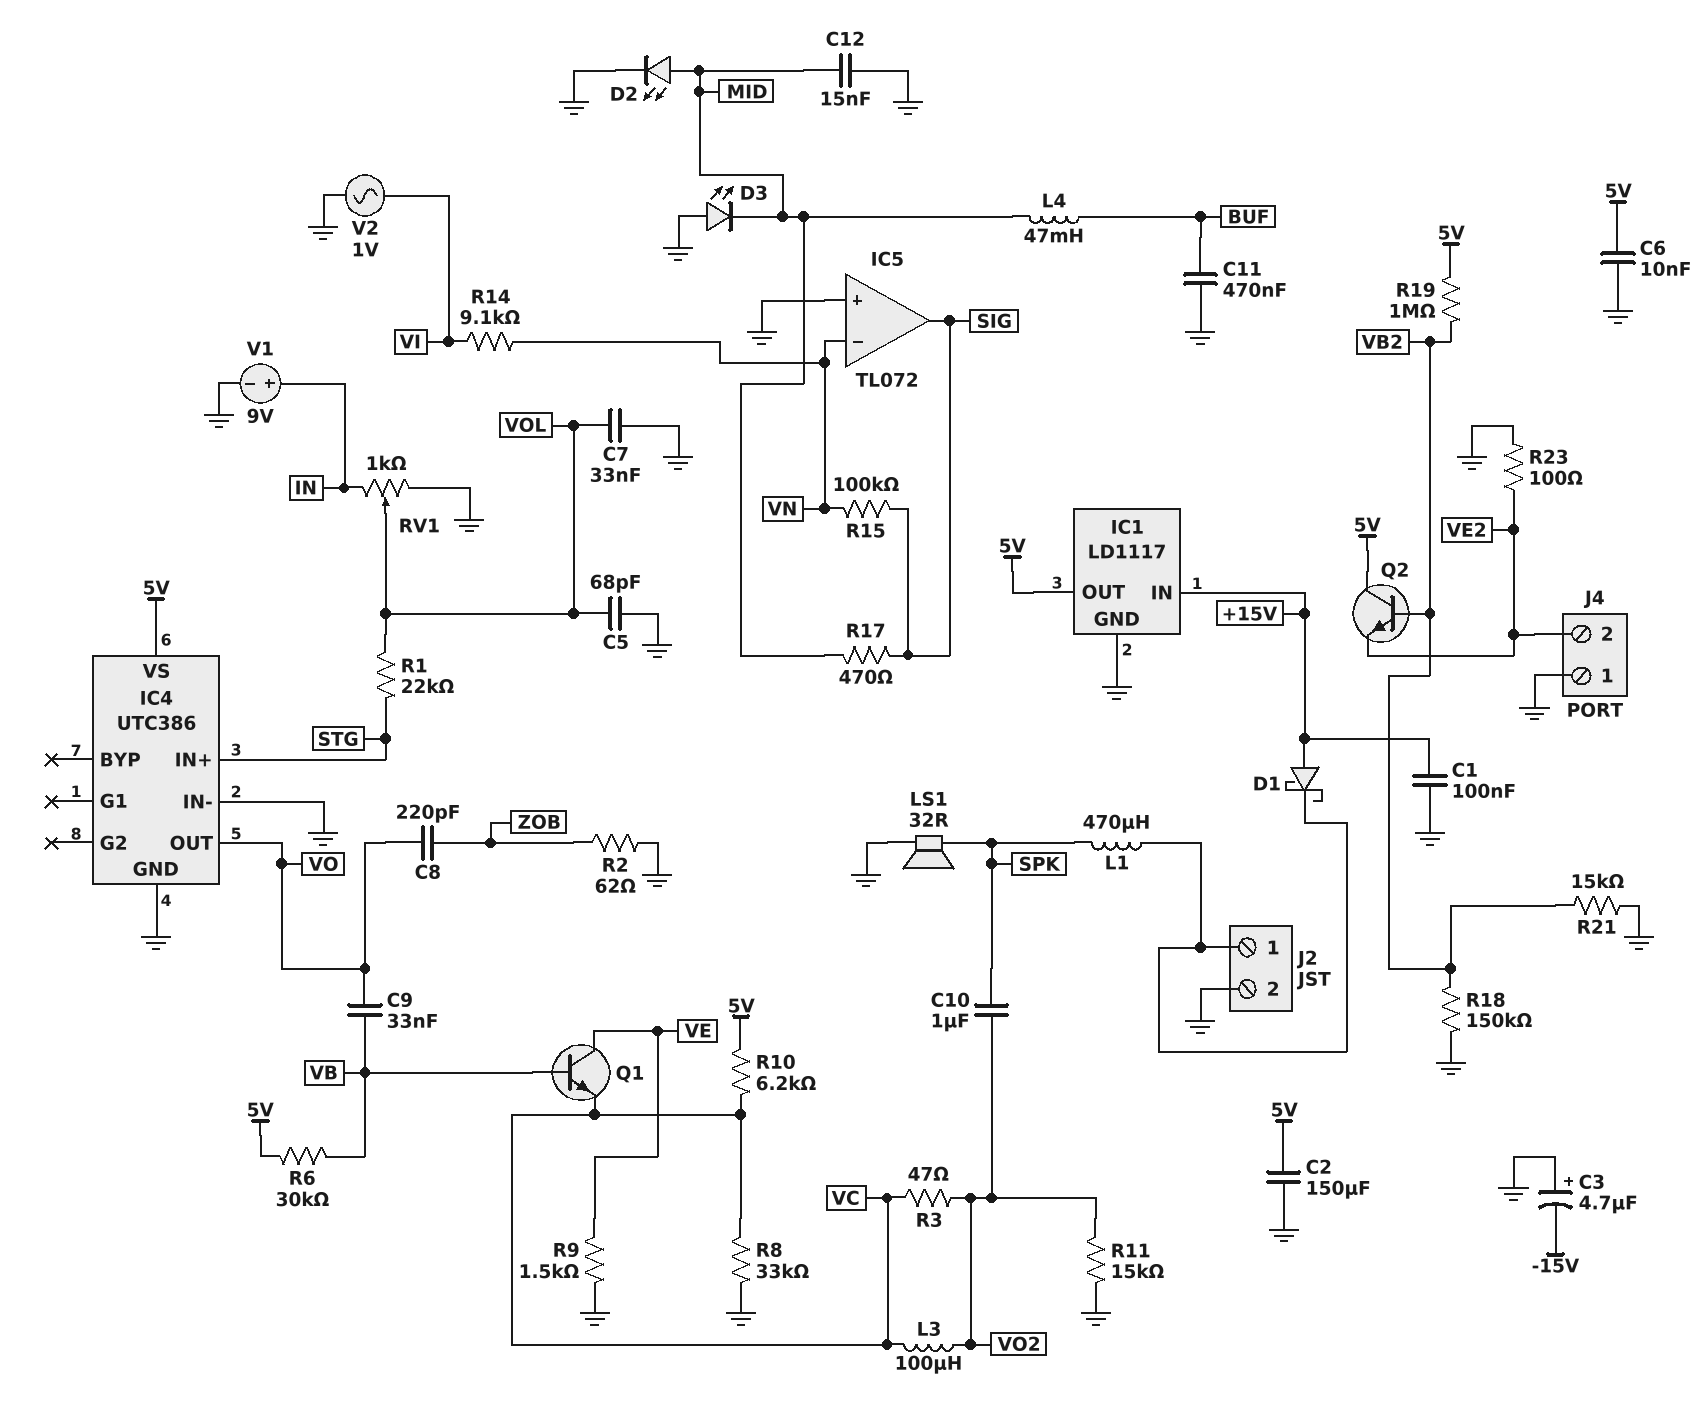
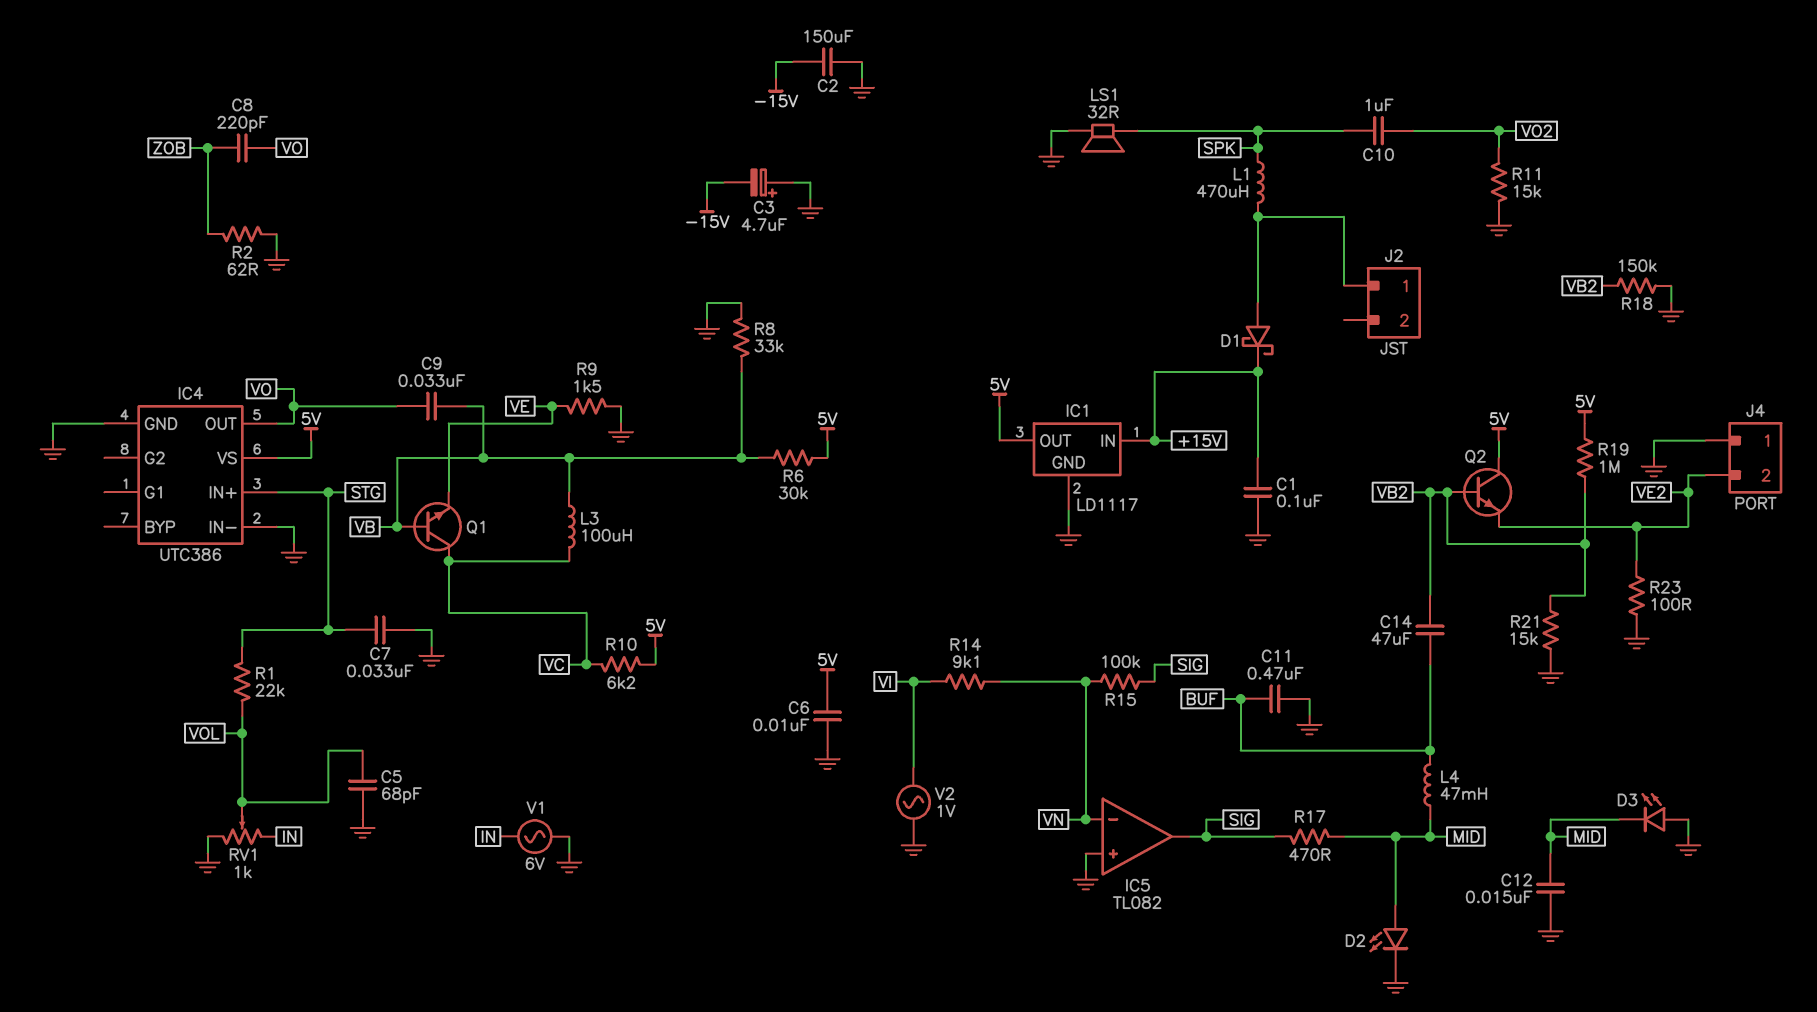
C2: 150uF (5V, GND) -> 150uF (-15V, GND)
C7: 33nF (GND, VOL) -> 33nF (GND, STG)
C14: none -> 47uF (BUF, VB2)
D1: schottky (A +15V, K J2/1) -> schottky (A J2/1, K +15V)
IC5: TL072 -> TL082
J2 pin 2: GND -> none
L3: 100uH (VC, VO2) -> 100uH (VB, VC)
Q1: NPN (B VB, C VE, E VC) -> NPN (B VB, C VC, E VE)
R3: 47 (VC, VO2) -> none
R8: 33k (GND, VC) -> 33k (GND, VB)
V1: 9V (plus IN, minus GND) -> AC 6V (GND, IN)

